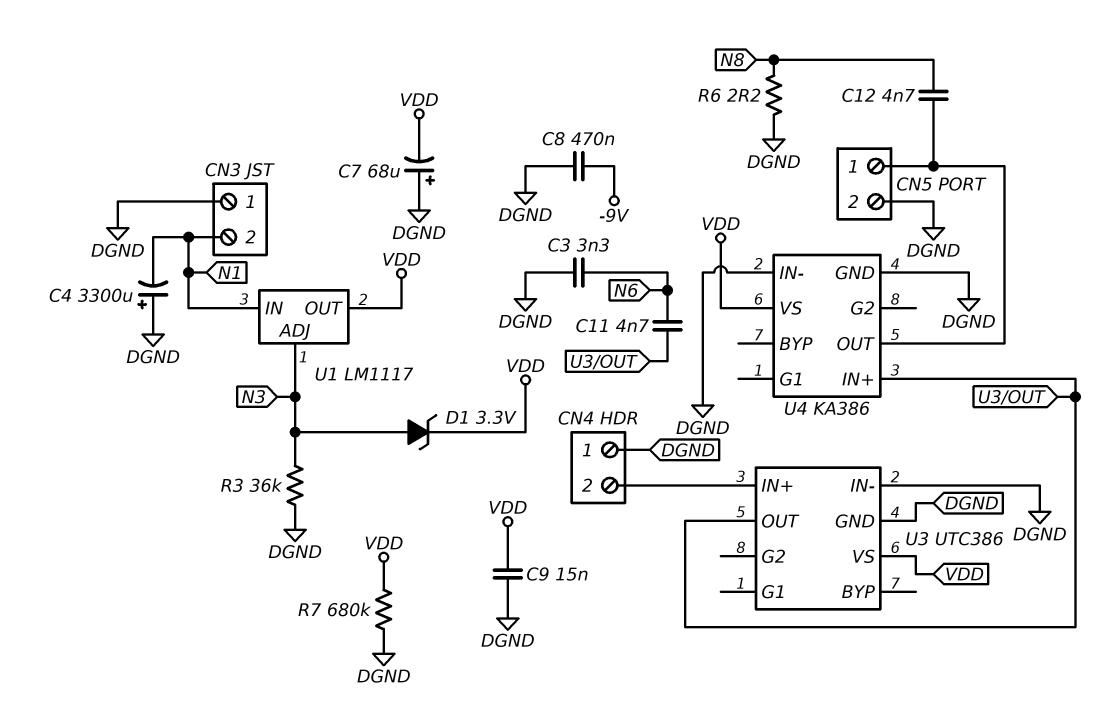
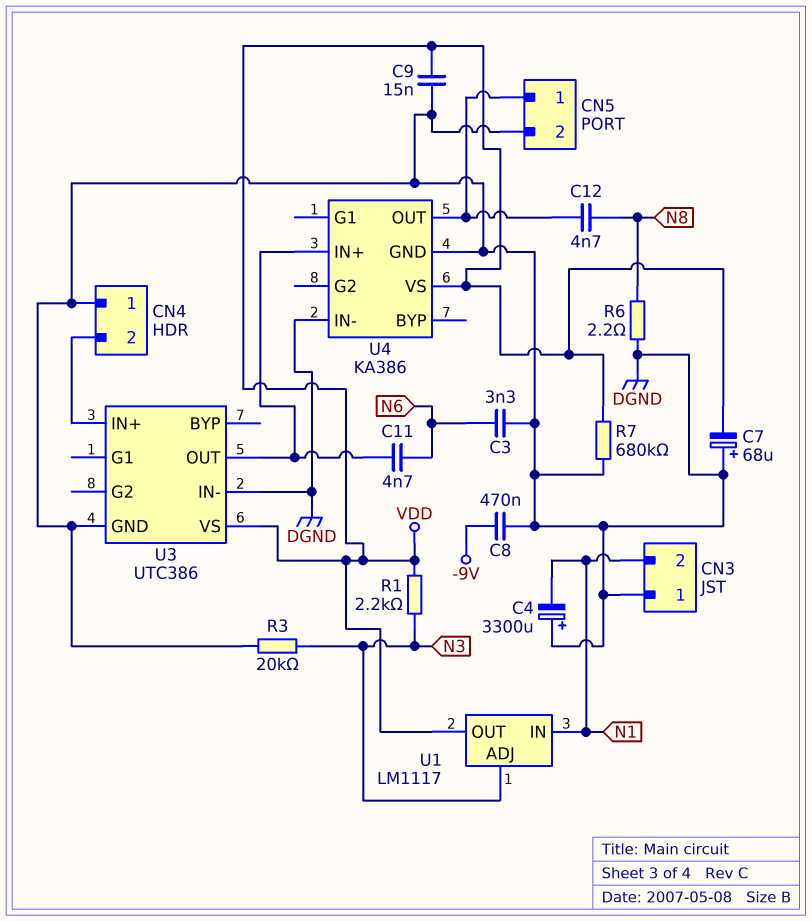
D1: zener 3.3V (A N3, K VDD) -> none
R1: none -> 2.2k (N3, VDD)
R3: 36k (DGND, N3) -> 20k (DGND, N3)

